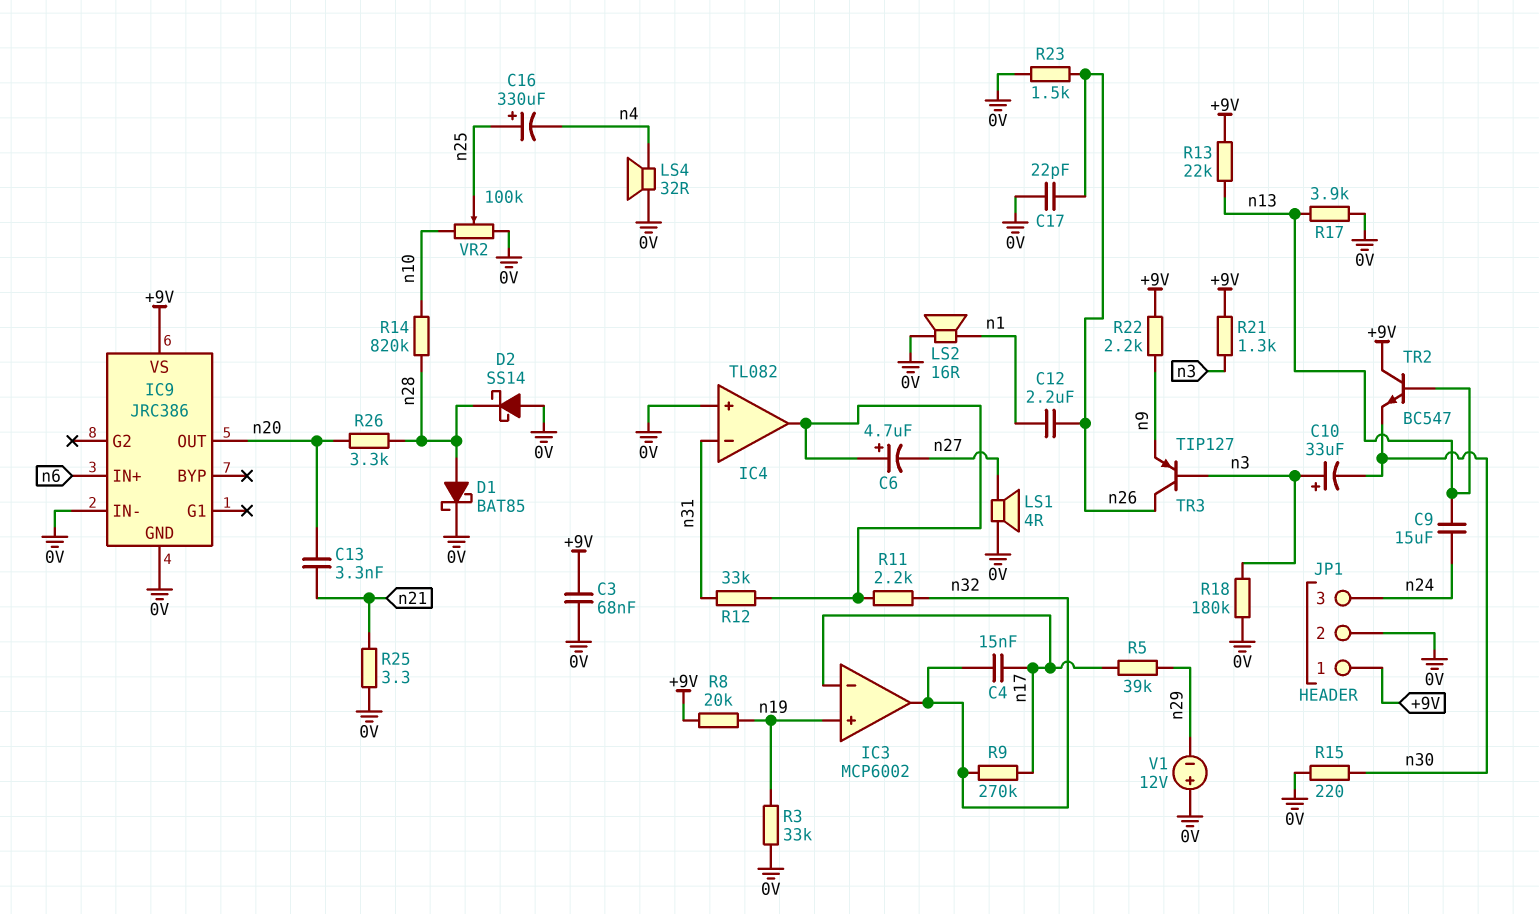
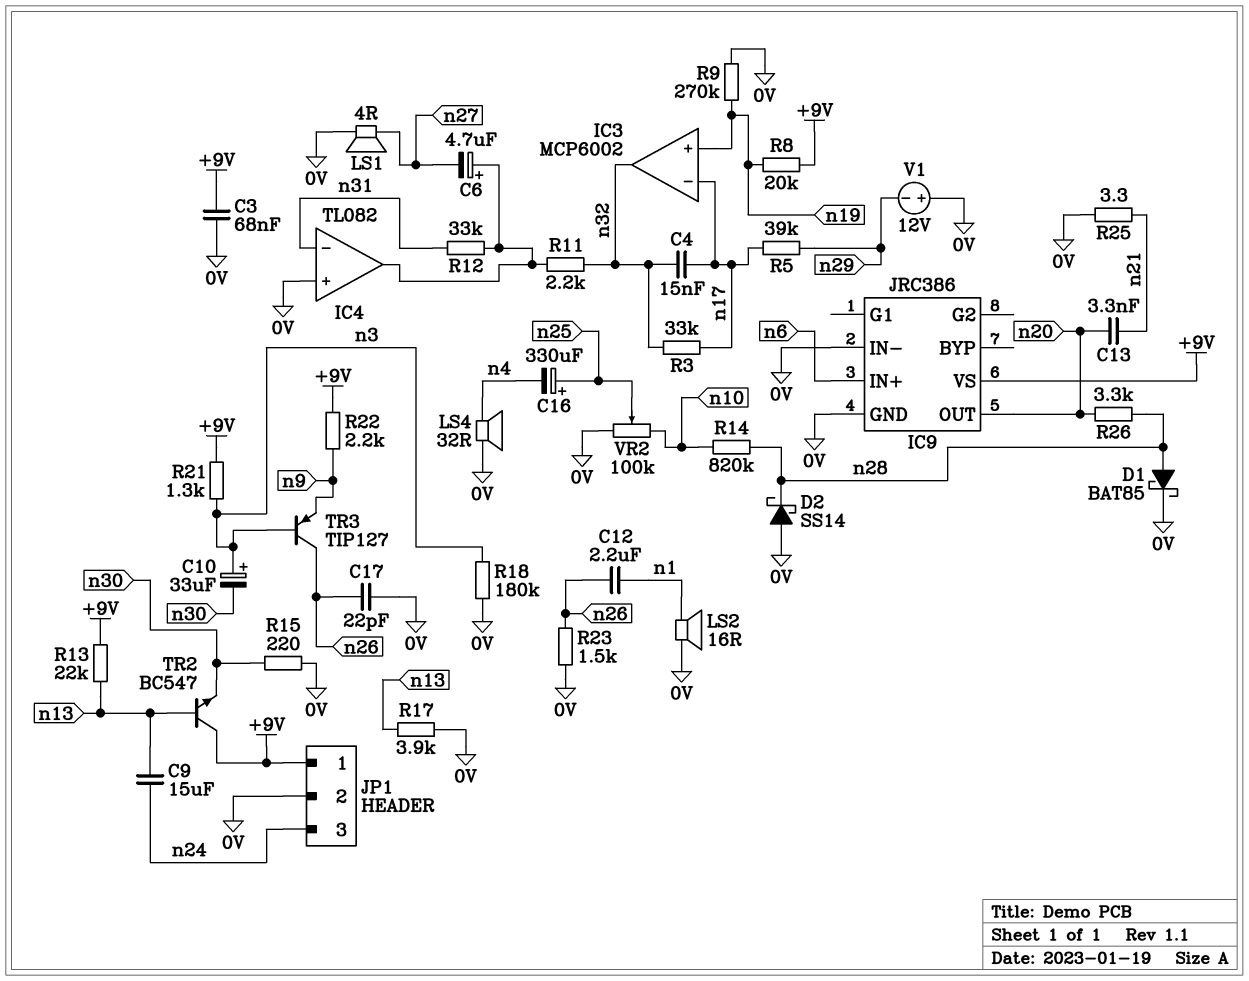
R3: 33k (0V, n19) -> 33k (n17, n32)
R9: 270k (n17, n32) -> 270k (0V, n19)

